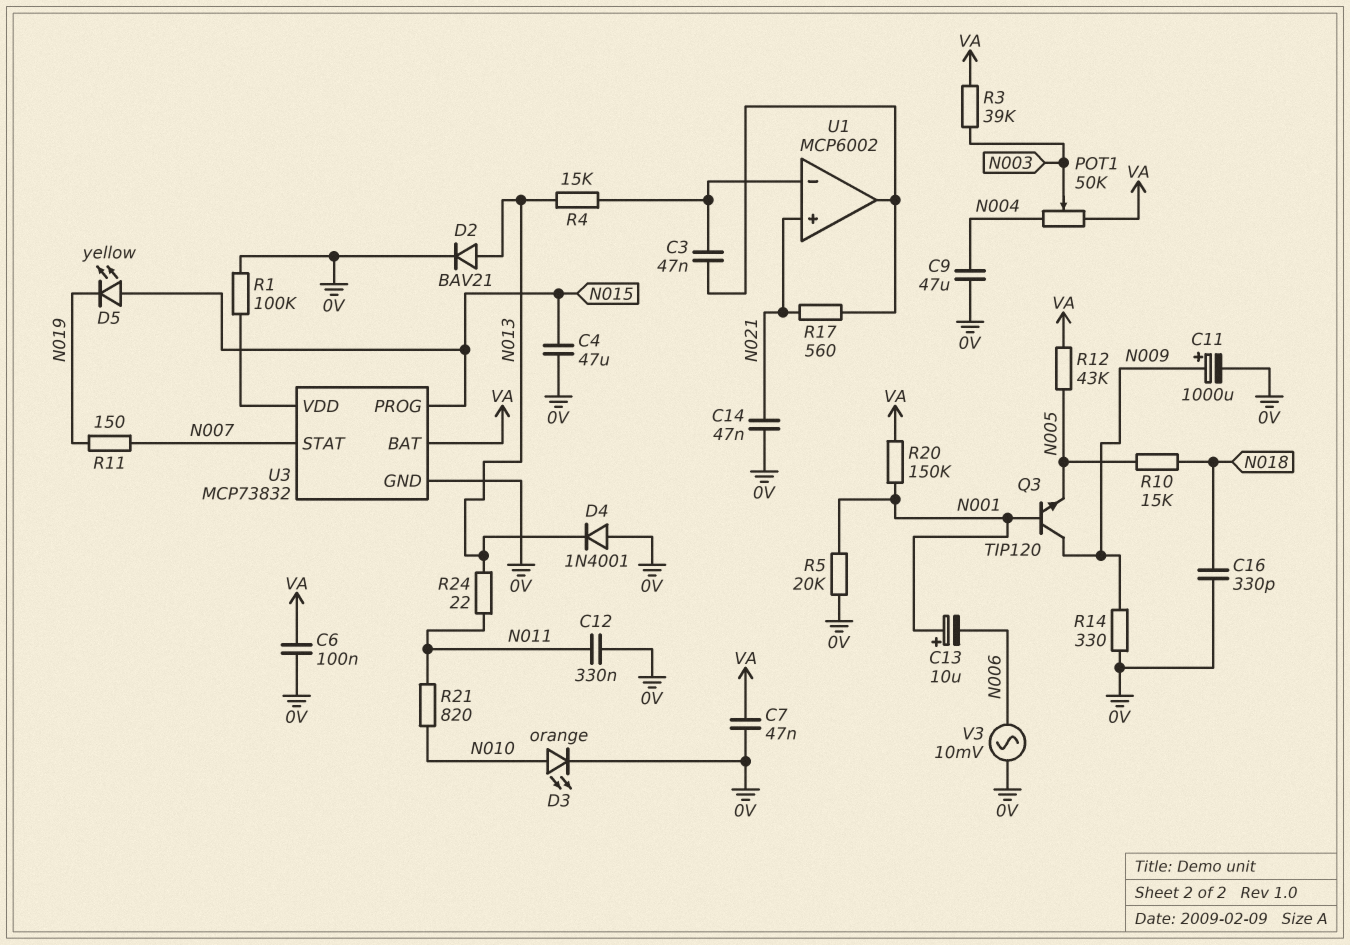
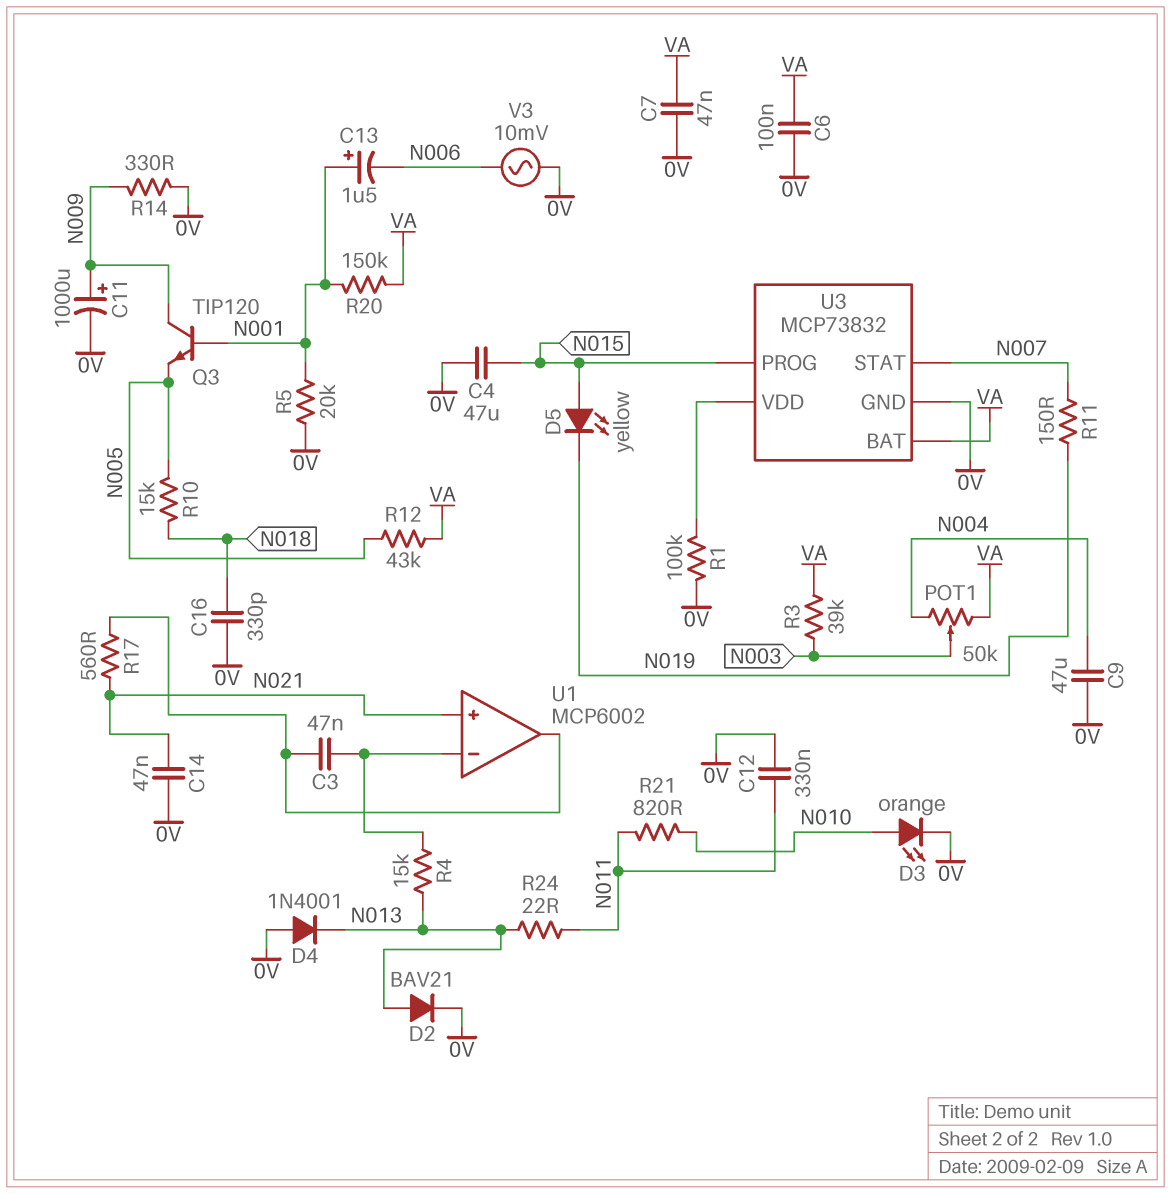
C13: 10uF (plus N001, minus N006) -> 1.5uF (plus N001, minus N006)

